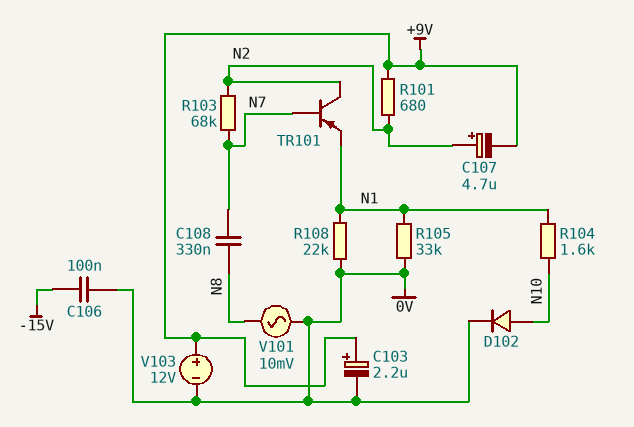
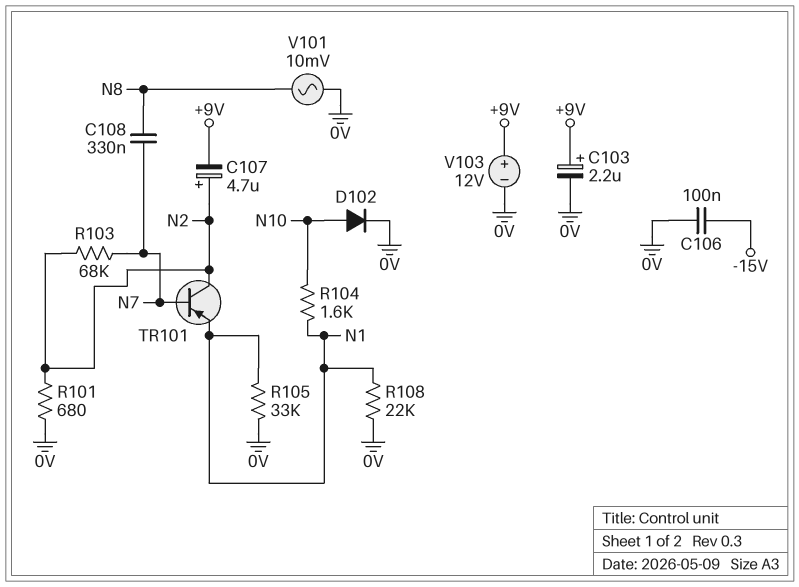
R101: 680 (+9V, N2) -> 680 (0V, N2)

